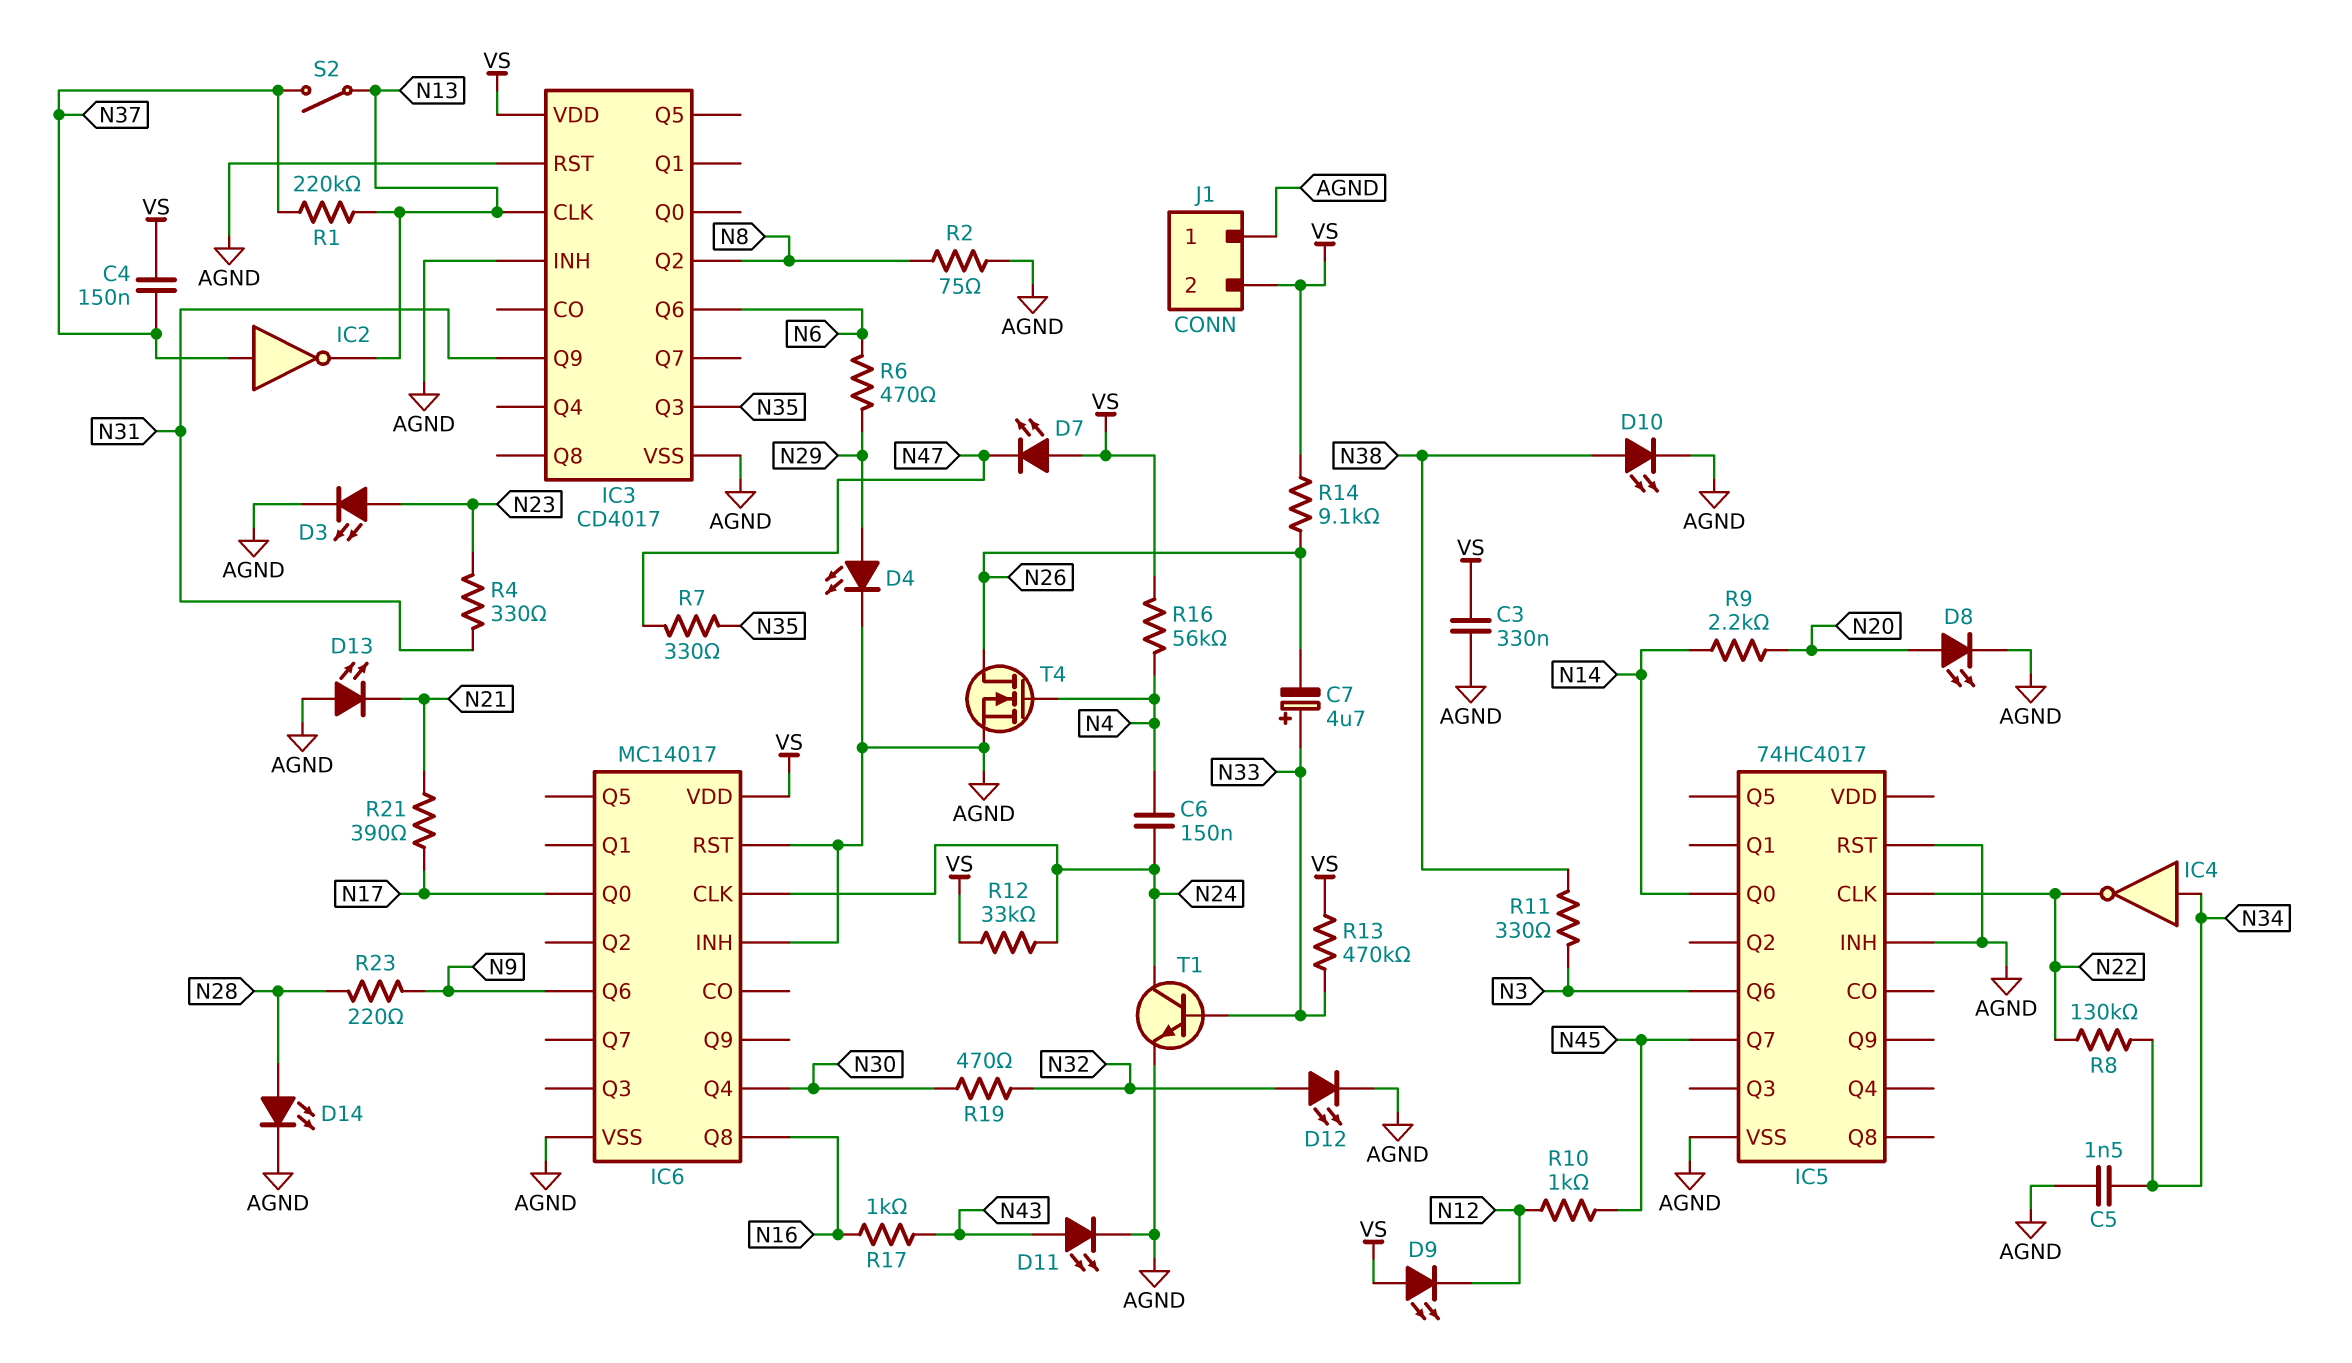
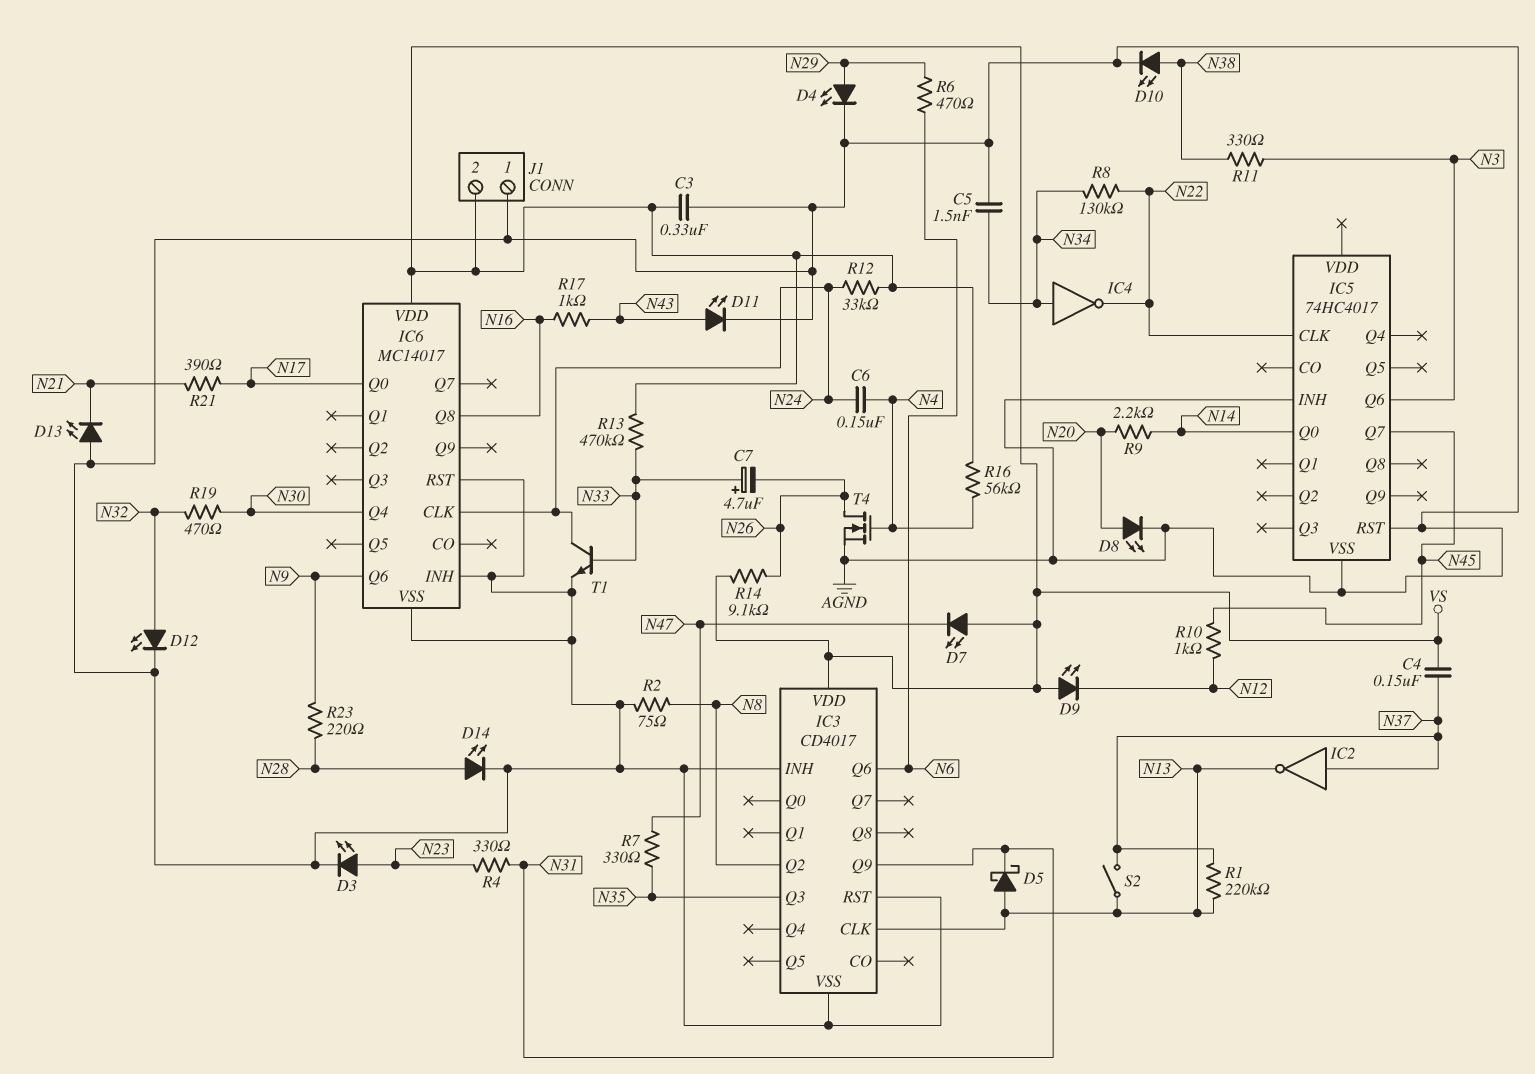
D5: none -> schottky (A N13, K N31)

